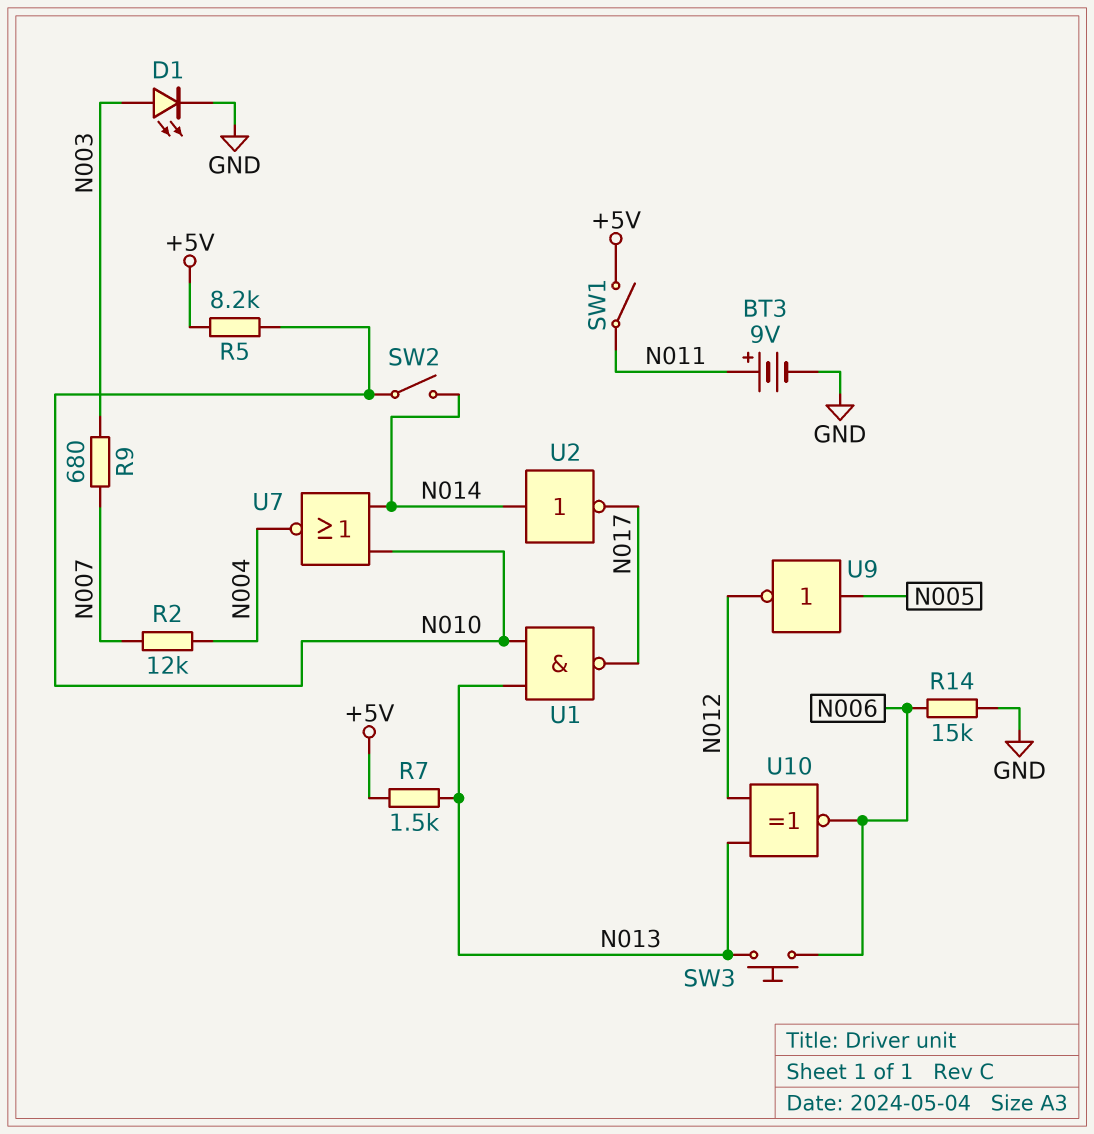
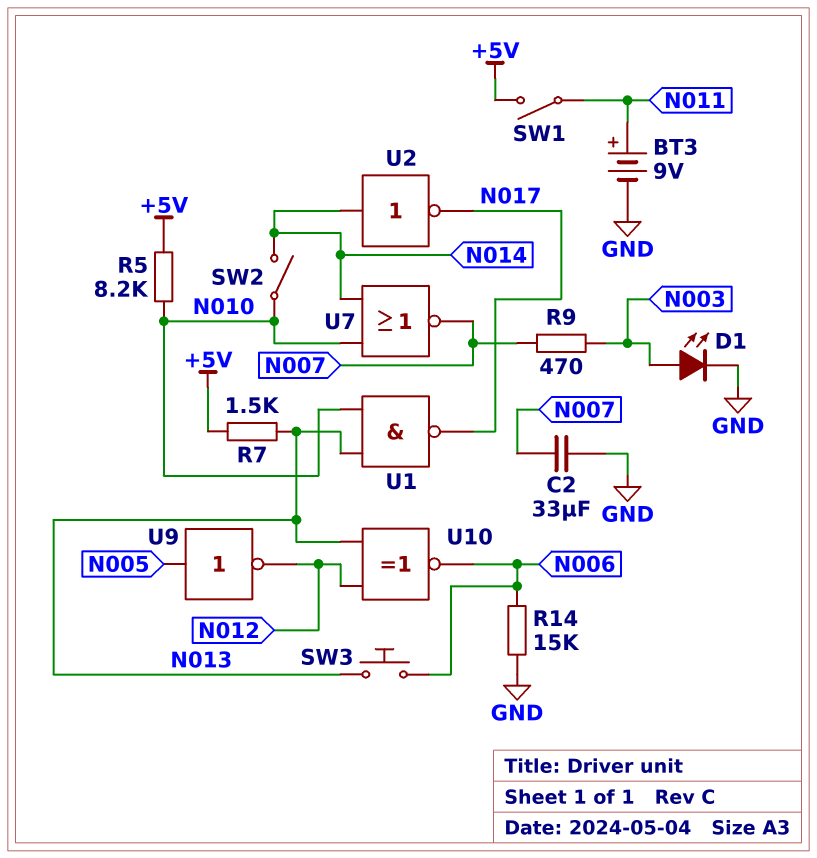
C2: none -> 33uF (GND, N007)
R2: 12k (N004, N007) -> none
R9: 680 (N003, N007) -> 470 (N003, N007)
U7: NOR (in N010, in N014, out N004) -> NOR (in N010, in N014, out N007)

